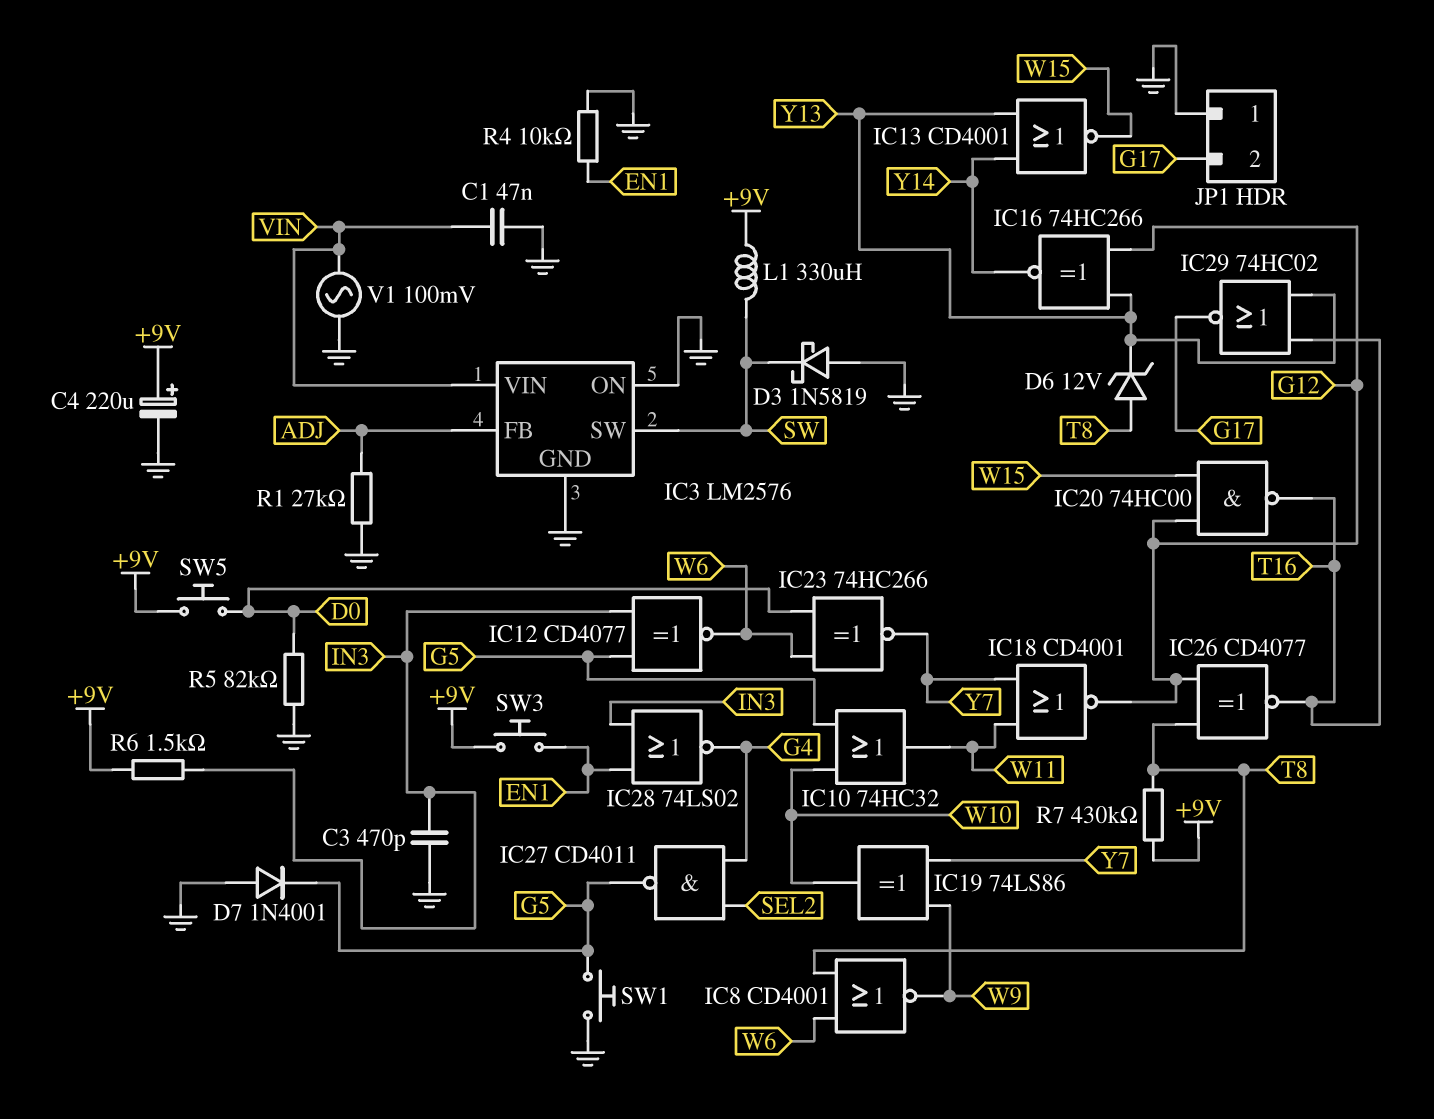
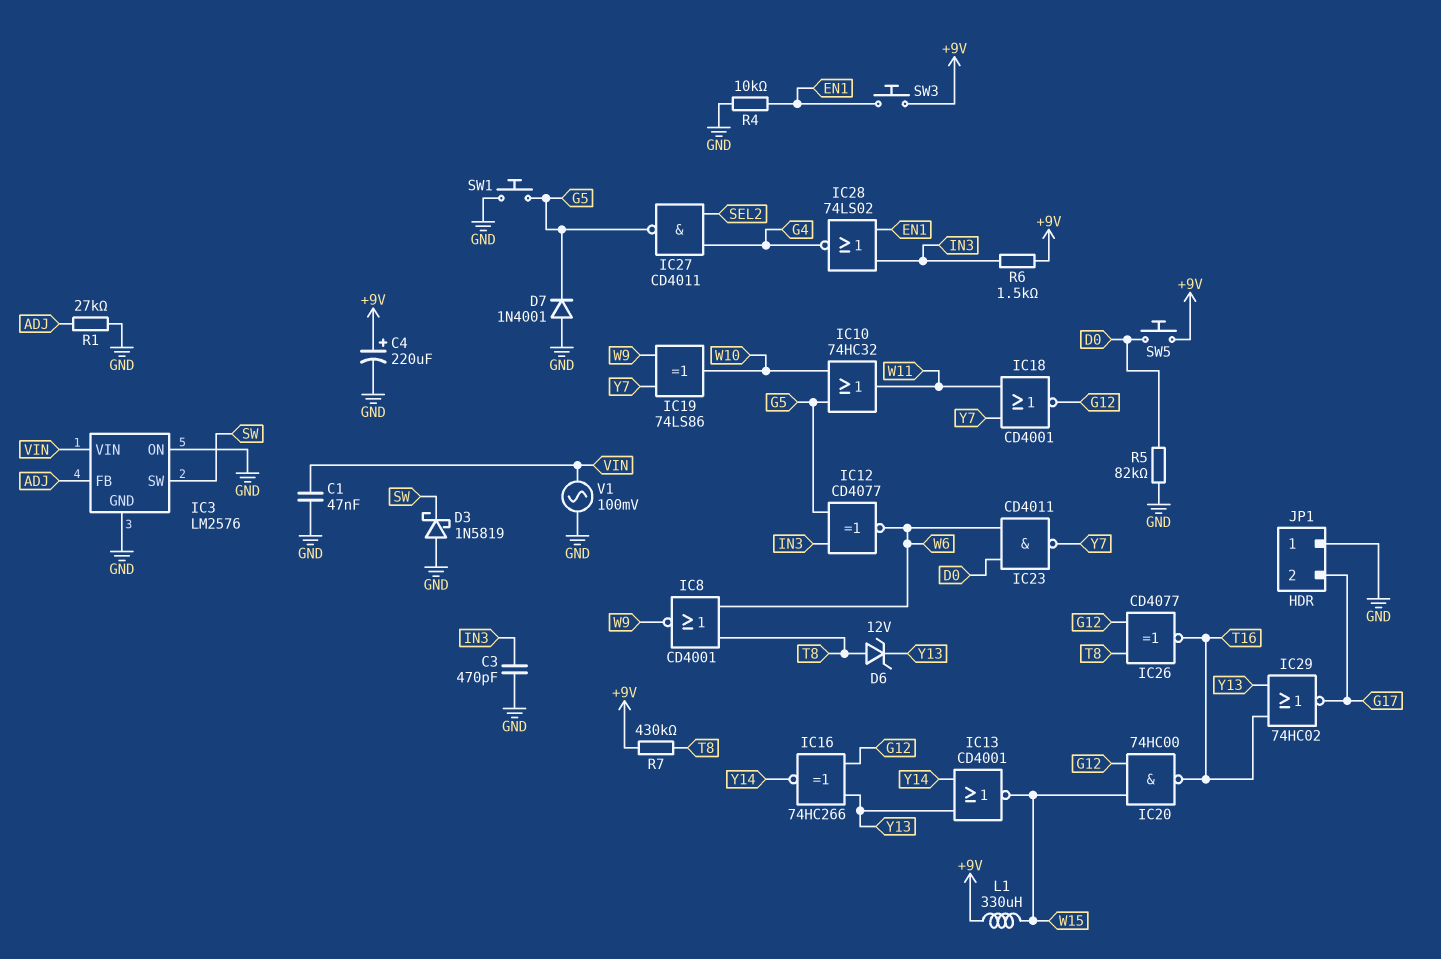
IC23: XNOR 74HC266 (in D0, in W6, out Y7) -> NAND CD4011 (in D0, in W6, out Y7)
L1: 330uH (+9V, SW) -> 330uH (+9V, W15)

